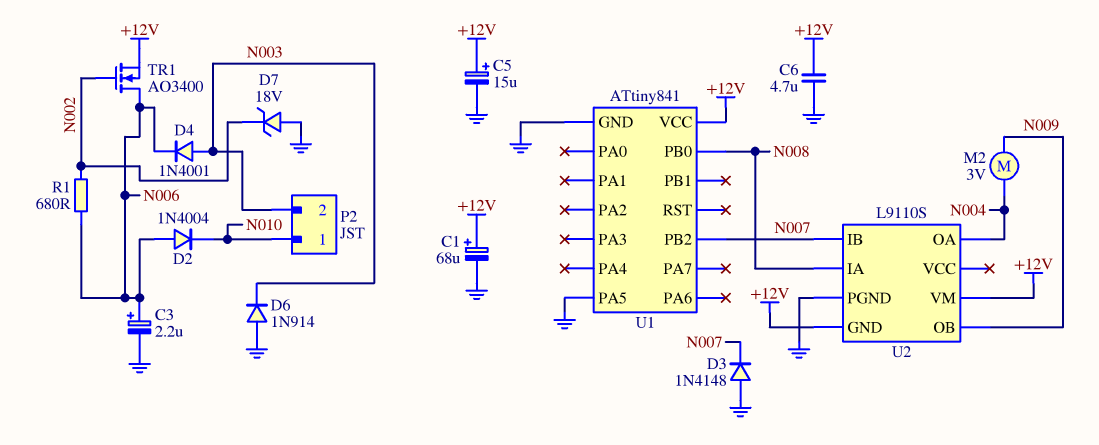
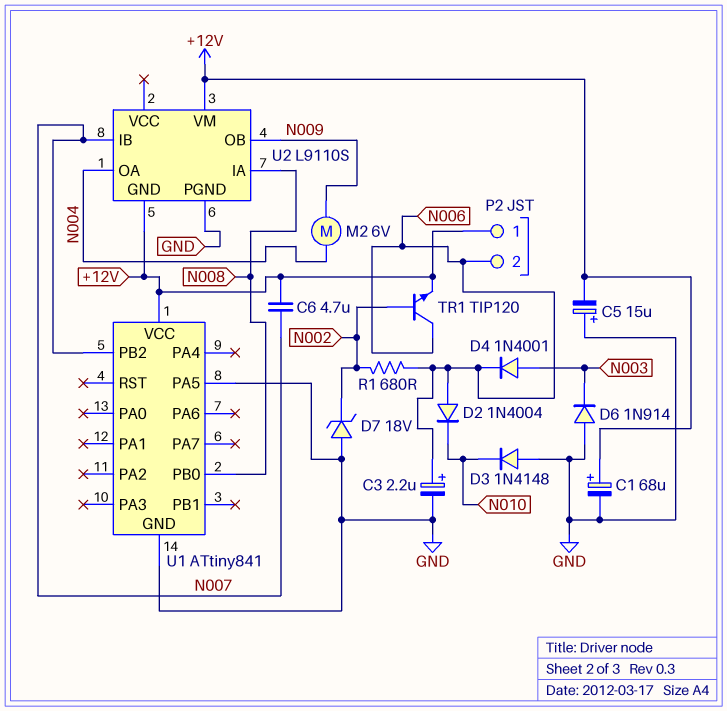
C5: 15uF (plus +12V, minus GND) -> 15uF (plus GND, minus +12V)
C6: 4.7uF (+12V, GND) -> 4.7uF (+12V, N007)
D3: diode 1N4148 (A GND, K N007) -> diode 1N4148 (A GND, K N010)
M2: motor 3V (N004, N009) -> motor 6V (N004, N009)
P2 pin 1: N010 -> +12V
P2 pin 2: N003 -> N006
TR1: NMOS AO3400 (G N002, D N006, S +12V) -> NPN TIP120 (B N002, C N006, E +12V)

